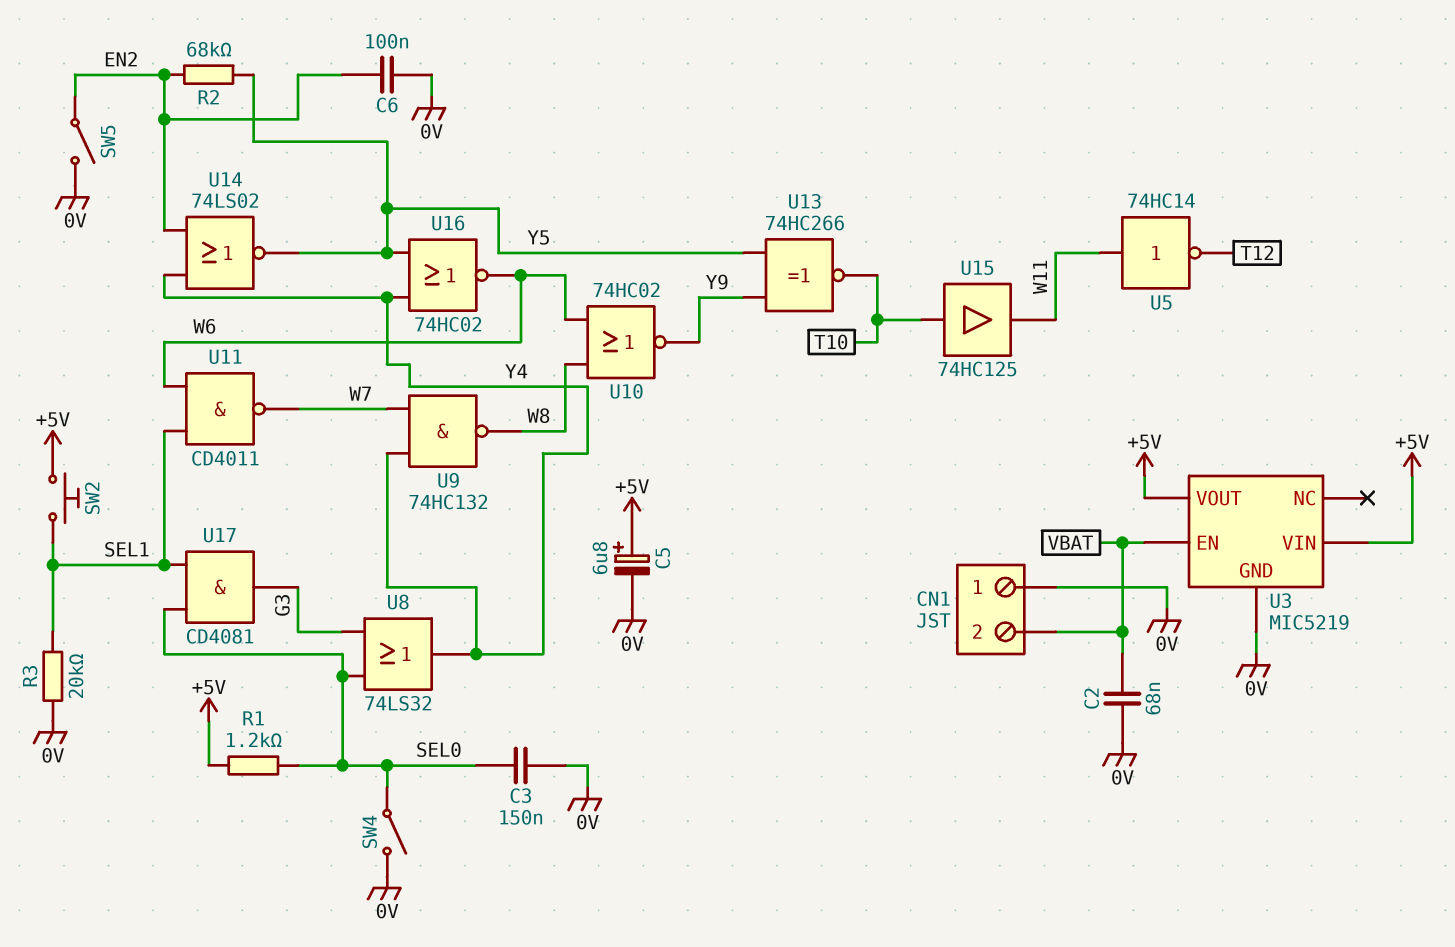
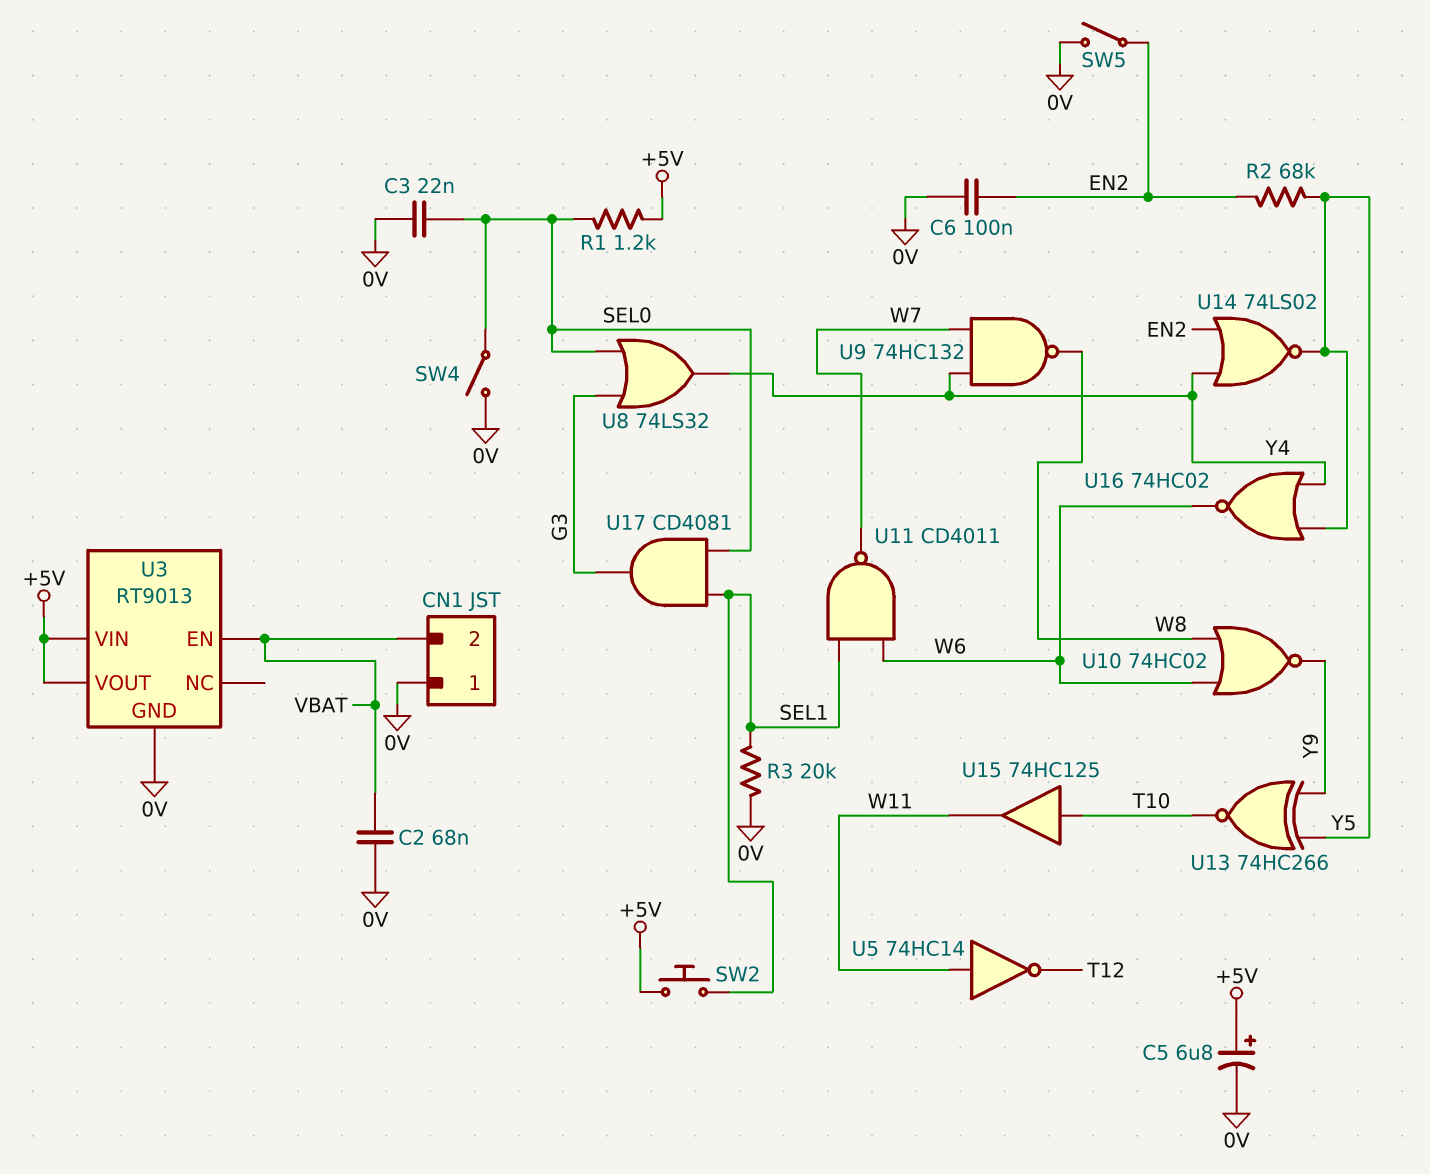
C3: 150nF (0V, SEL0) -> 22nF (0V, SEL0)
U3: MIC5219 -> RT9013

